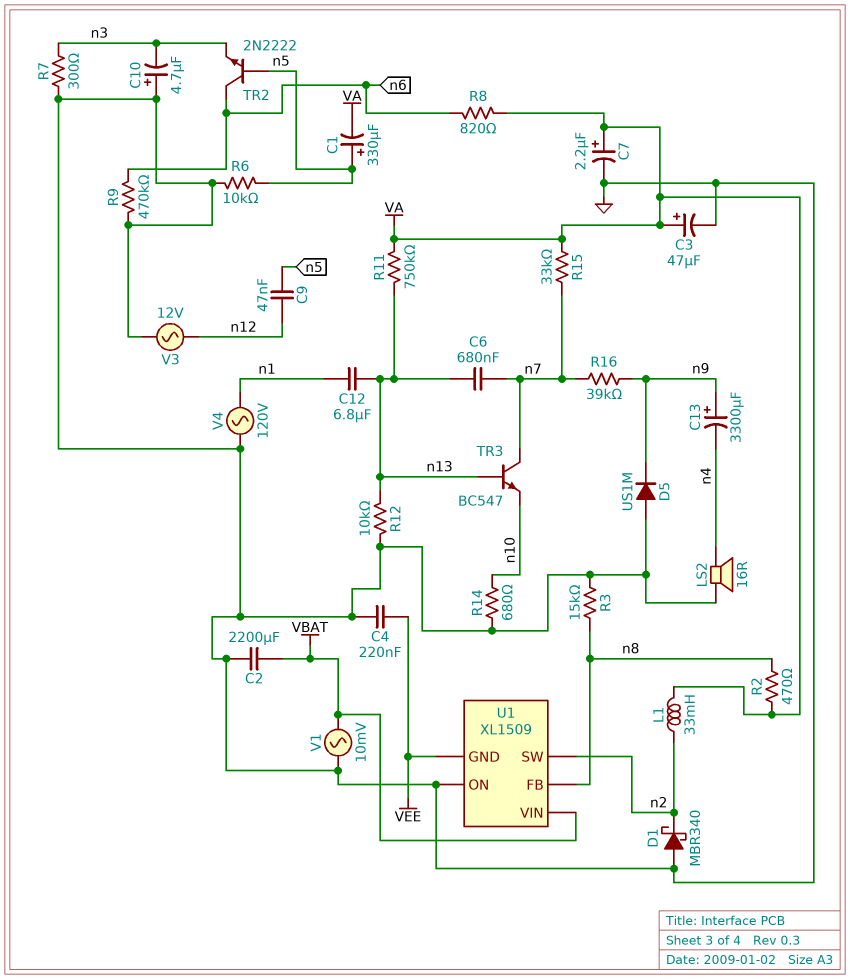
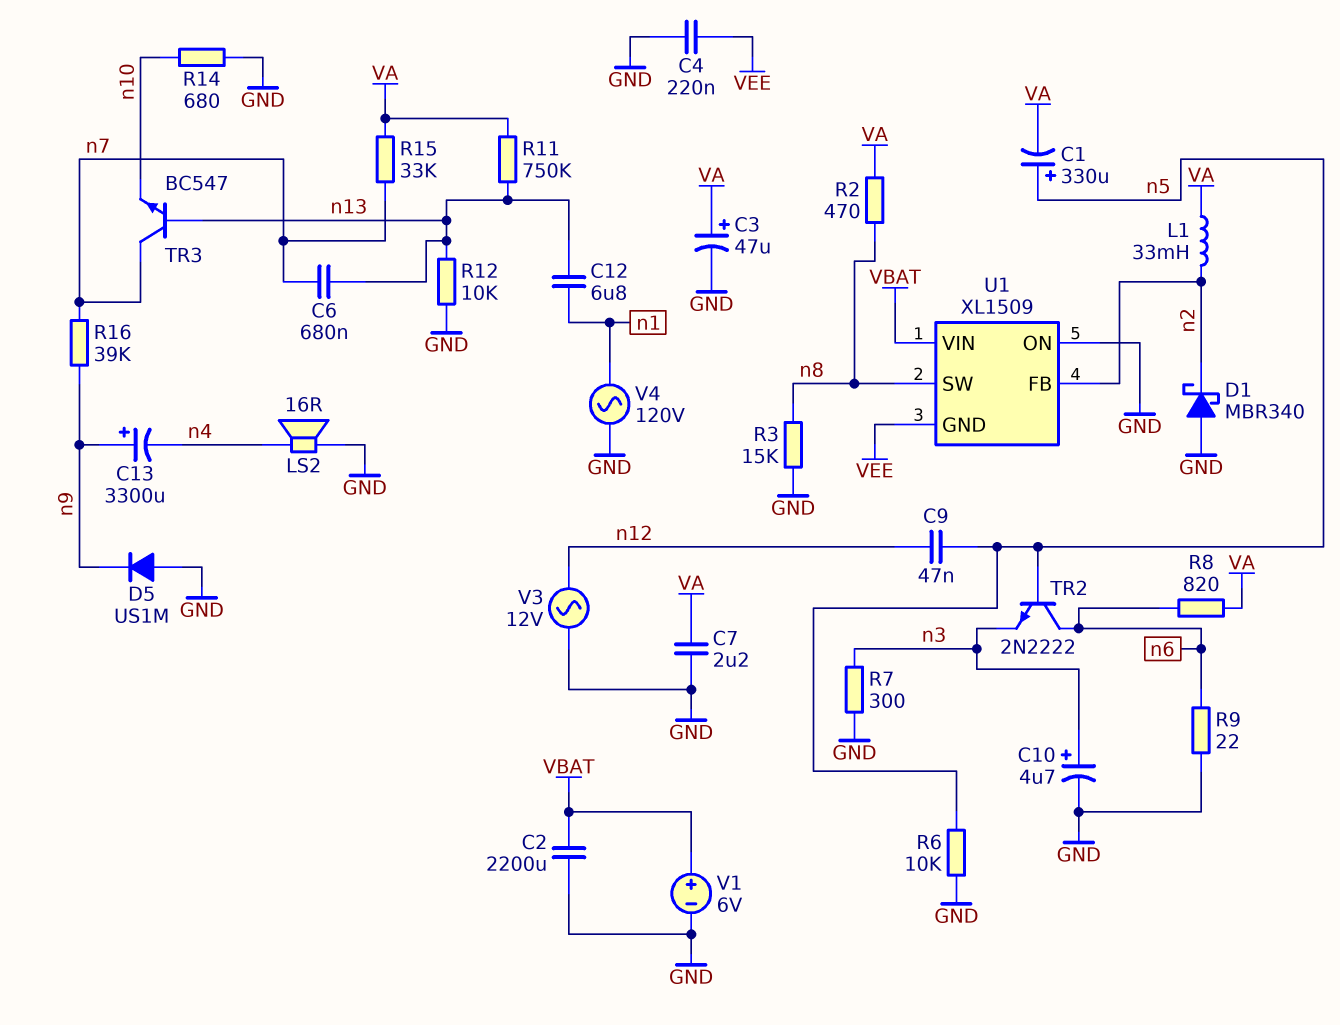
C7: 2.2uF (plus VA, minus GND) -> 2.2uF (GND, VA)
C10: 4.7uF (plus GND, minus n3) -> 4.7uF (plus n3, minus GND)
R9: 470k (GND, n6) -> 22 (GND, n6)
U1 pin FB: n8 -> n2
U1 pin SW: n2 -> n8
V1: AC 10mV (GND, VBAT) -> 6V (plus VBAT, minus GND)

